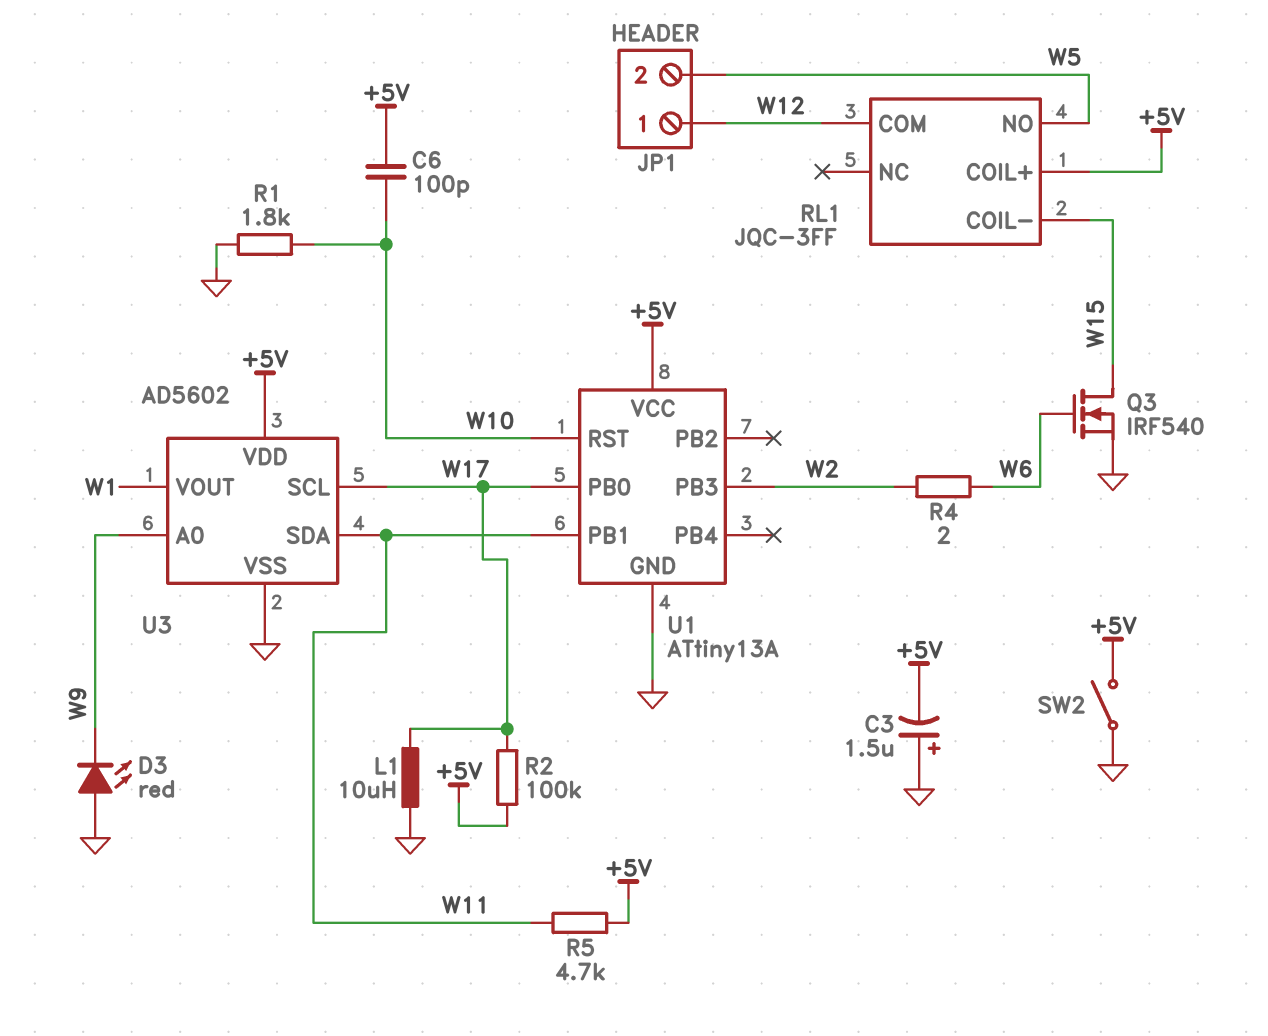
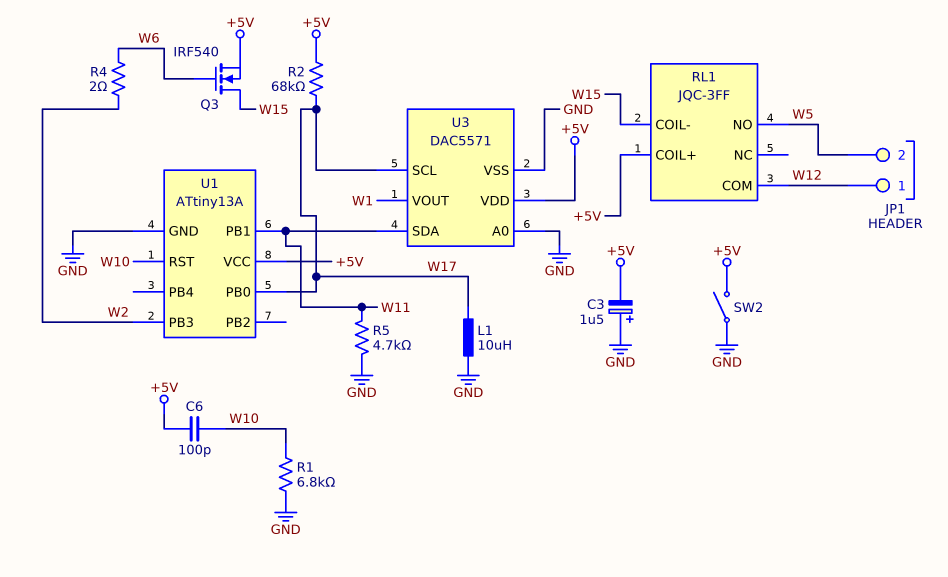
D3: LED red (A GND, K W9) -> none
Q3: NMOS IRF540 (G W6, D W15, S GND) -> NMOS IRF540 (G W6, D W15, S +5V)
R1: 1.8k (GND, W10) -> 6.8k (GND, W10)
R2: 100k (+5V, W17) -> 68k (+5V, W17)
R5: 4.7k (+5V, W11) -> 4.7k (GND, W11)
U3: AD5602 -> DAC5571
U3 pin A0: W9 -> GND

